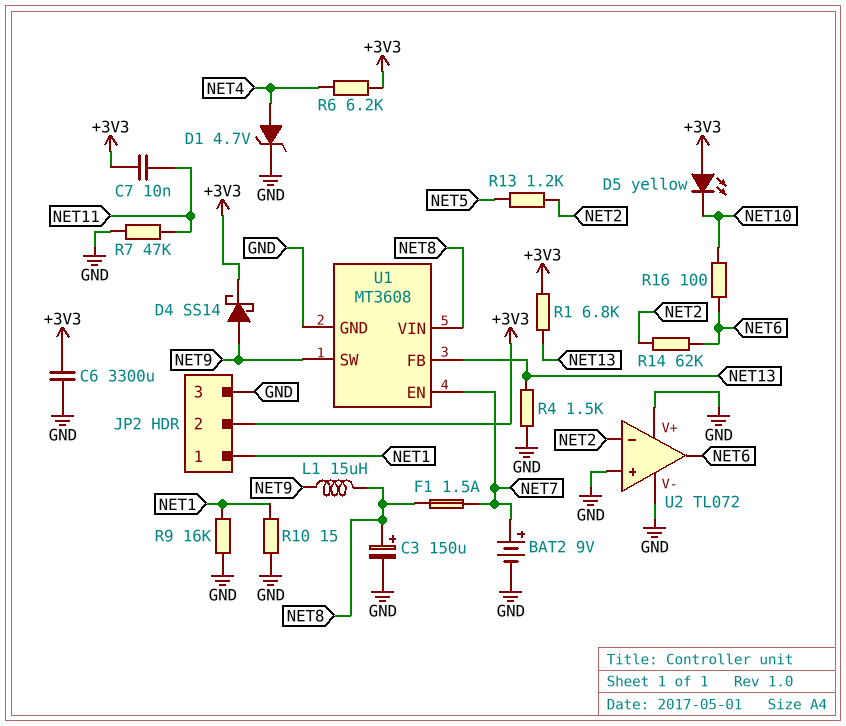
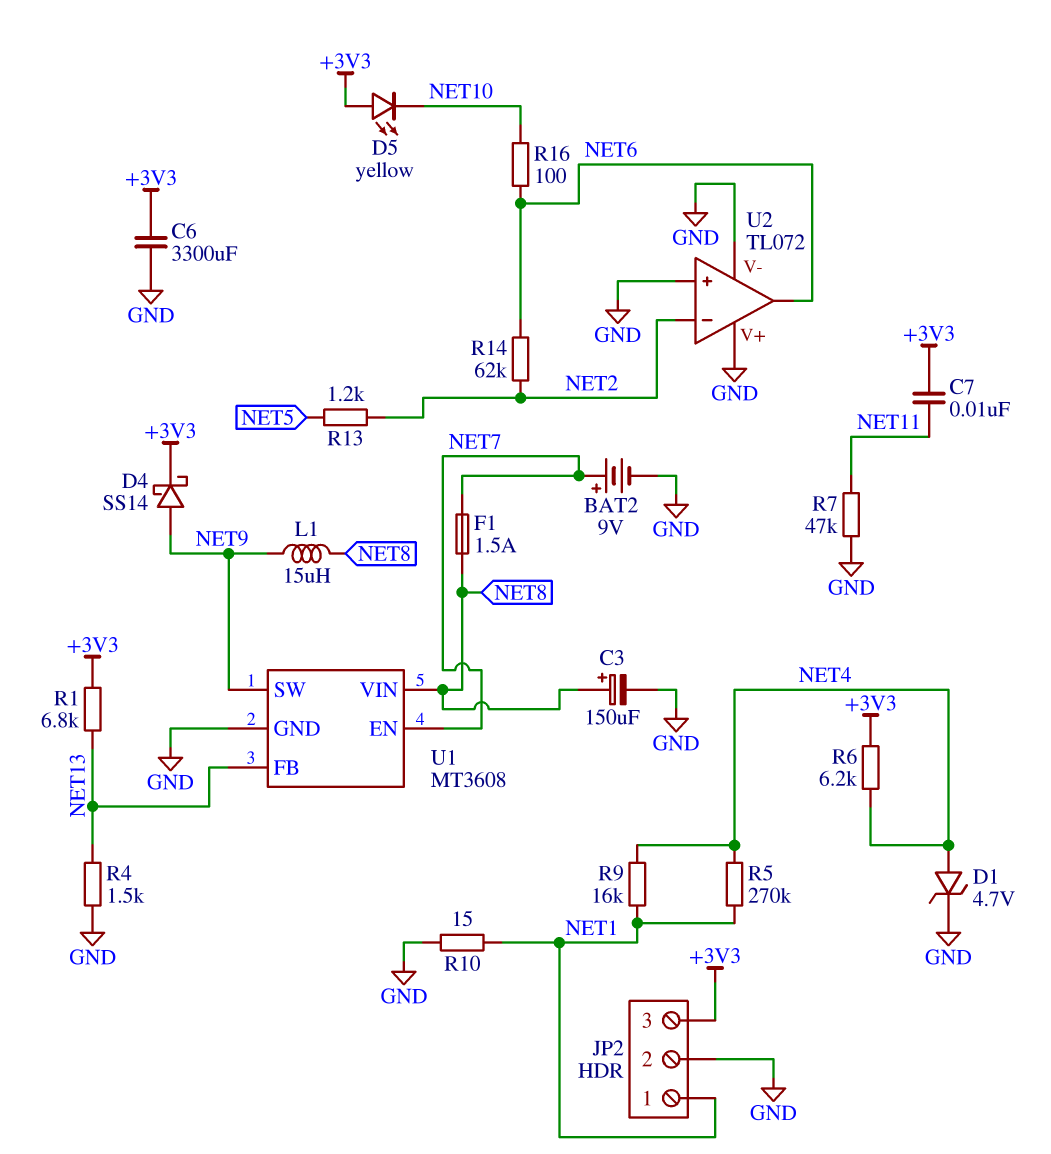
JP2 pin 2: +3V3 -> GND
JP2 pin 3: GND -> +3V3
R5: none -> 270k (NET1, NET4)
R9: 16k (GND, NET1) -> 16k (NET1, NET4)

